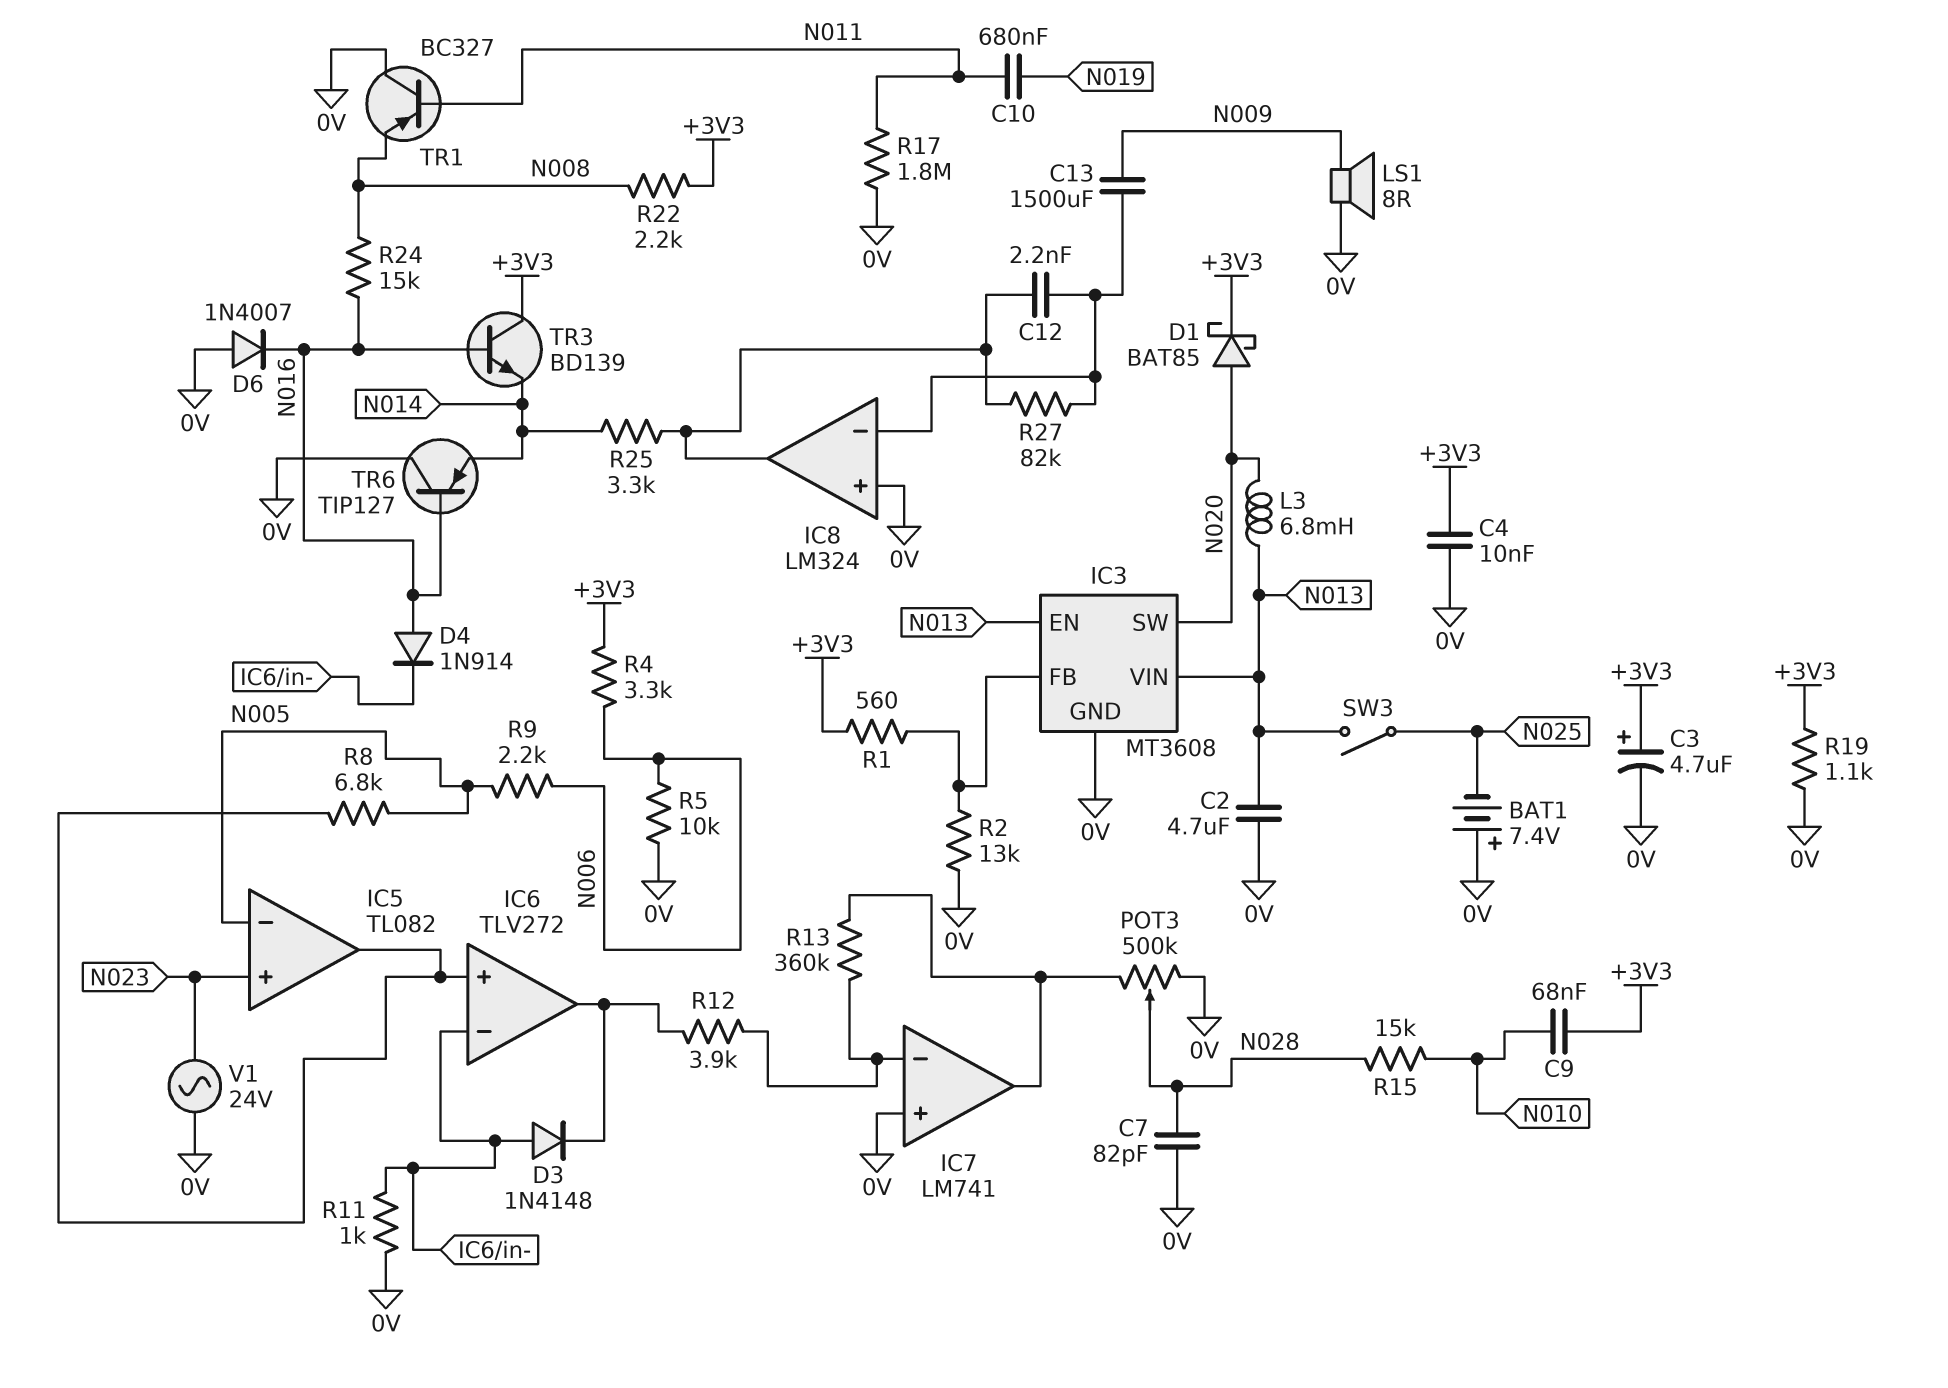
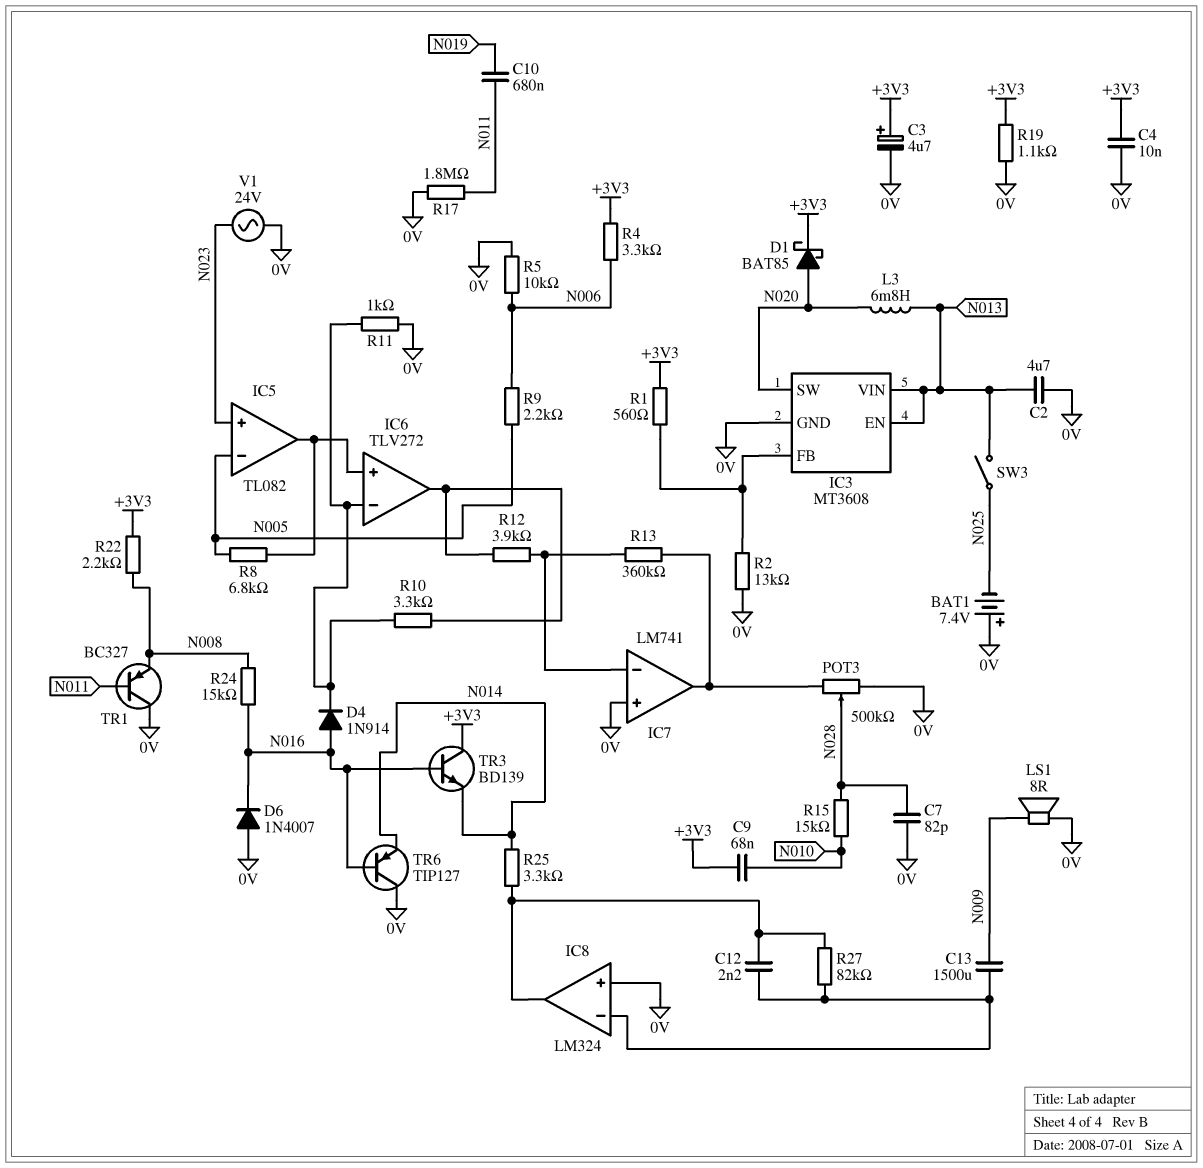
D3: diode 1N4148 (A IC6/in-, K IC6/out) -> none
R10: none -> 3.3k (IC6/in-, IC6/out)

